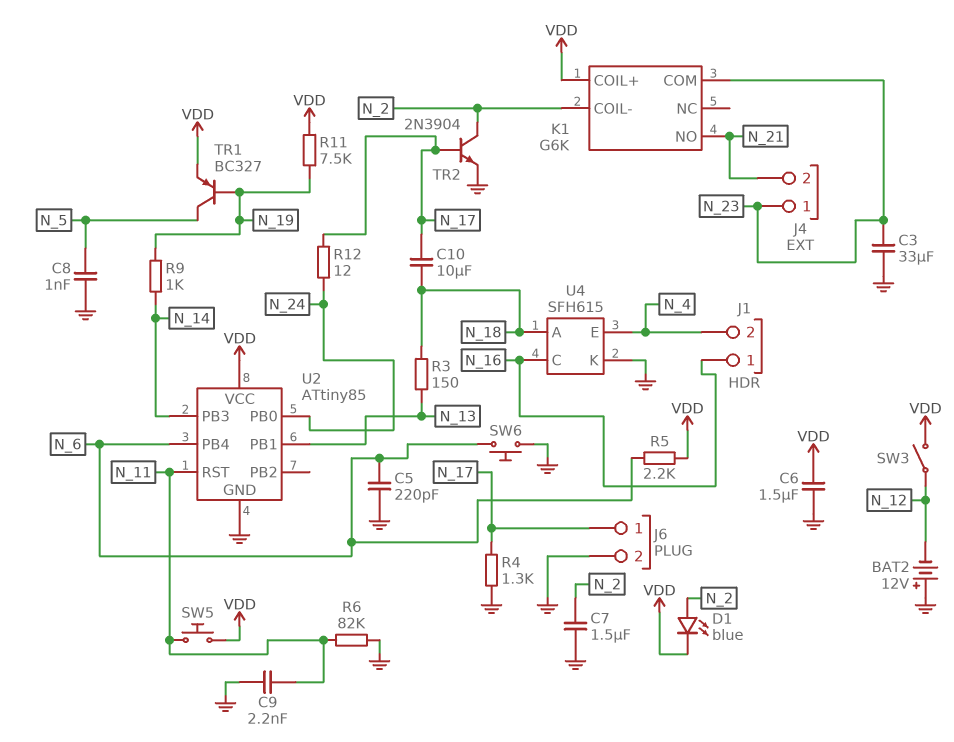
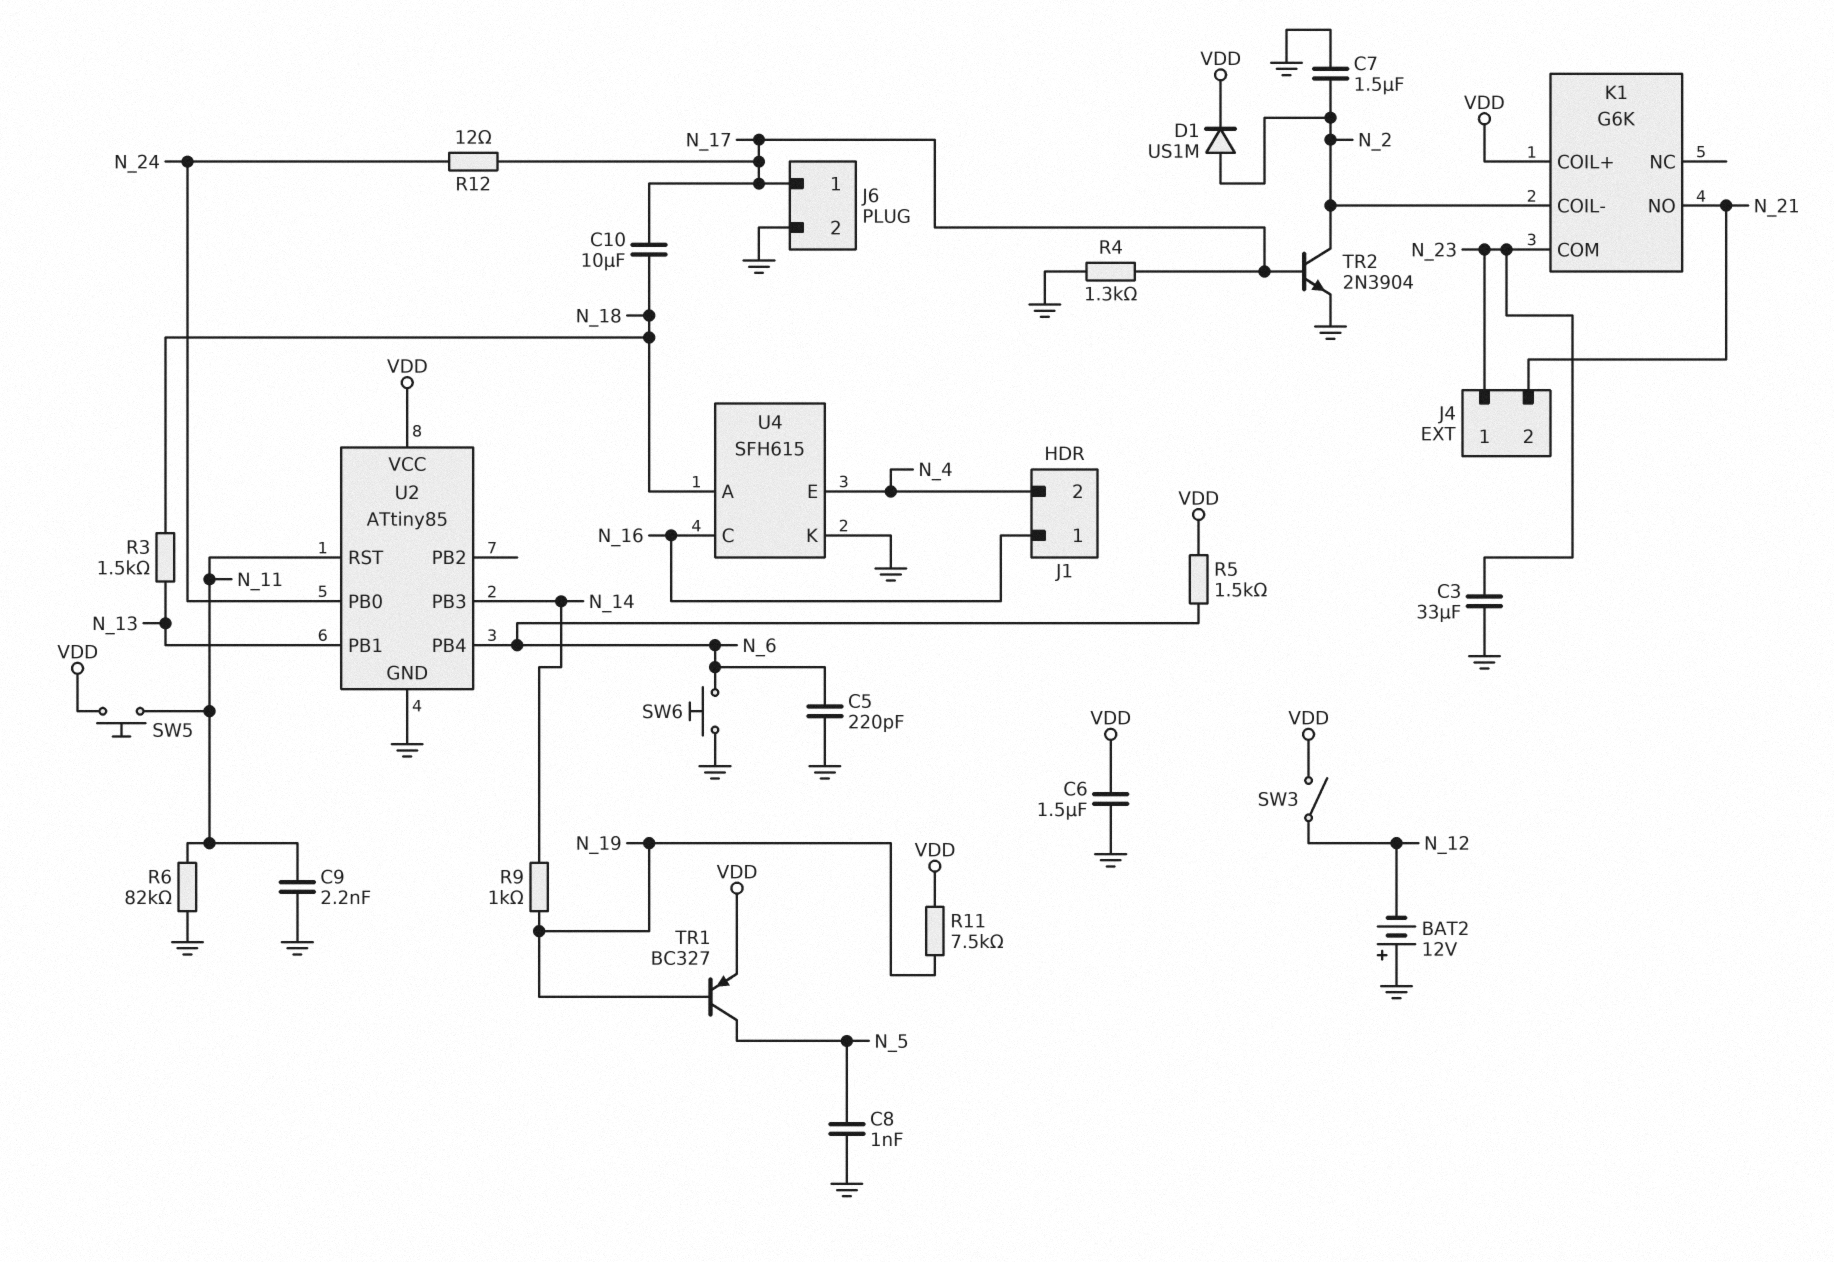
D1: LED blue (A N_2, K VDD) -> diode US1M (A N_2, K VDD)
R3: 150 (N_13, N_18) -> 1.5k (N_13, N_18)
R5: 2.2k (N_6, VDD) -> 1.5k (N_6, VDD)

